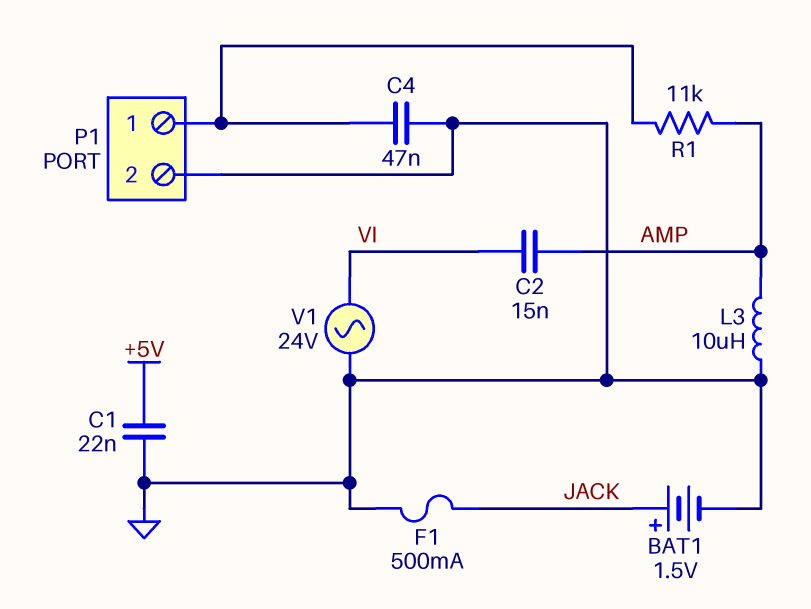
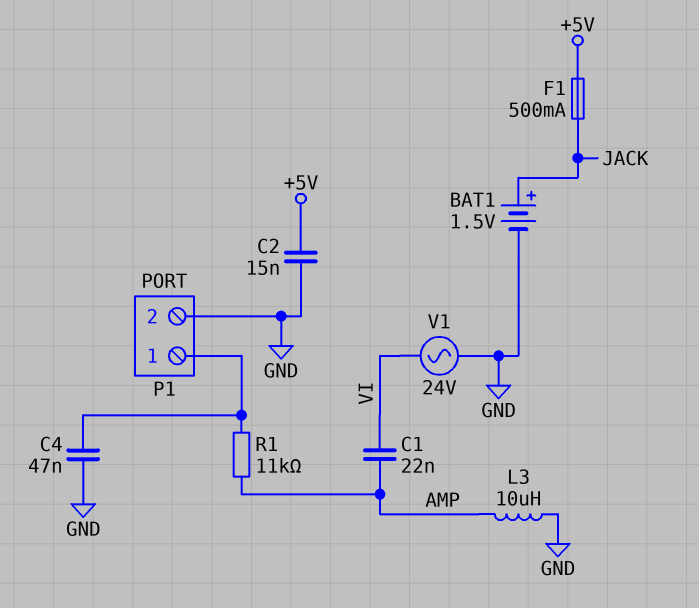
C1: 22nF (+5V, GND) -> 22nF (AMP, VI)
C2: 15nF (AMP, VI) -> 15nF (+5V, GND)
F1: 500mA (GND, JACK) -> 500mA (+5V, JACK)

